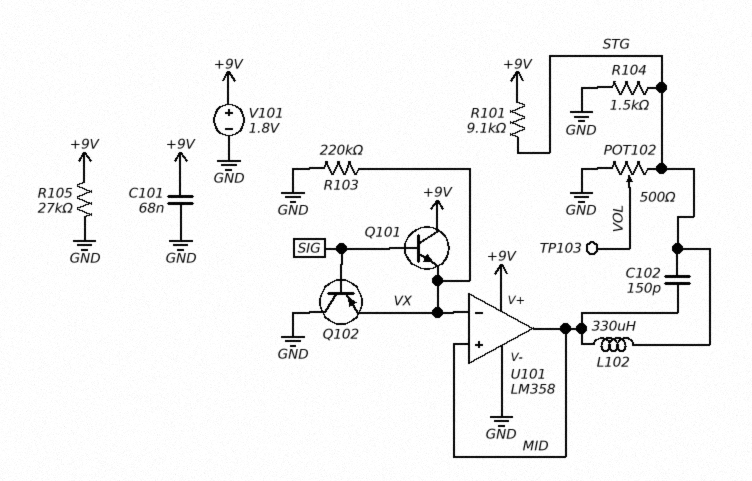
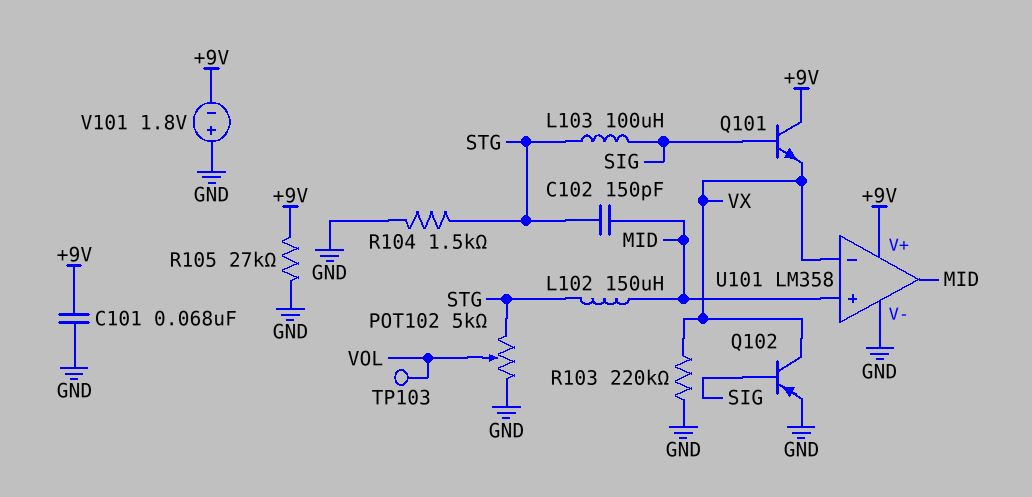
L102: 330uH (MID, STG) -> 150uH (MID, STG)
L103: none -> 100uH (SIG, STG)
POT102: 500 (GND, STG, wiper VOL) -> 5k (GND, STG, wiper VOL)
Q102: PNP (B SIG, C GND, E VX) -> PNP (B SIG, C VX, E GND)
R101: 9.1k (+9V, STG) -> none
V101: 1.8V (plus +9V, minus GND) -> 1.8V (plus GND, minus +9V)

